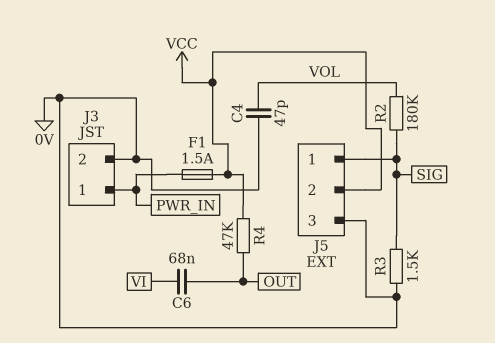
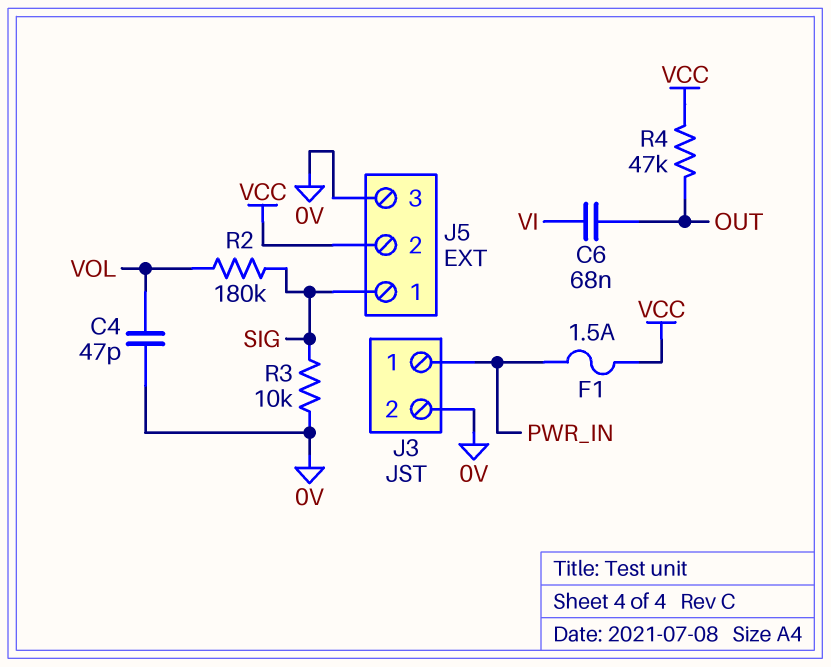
R3: 1.5k (0V, SIG) -> 10k (0V, SIG)

